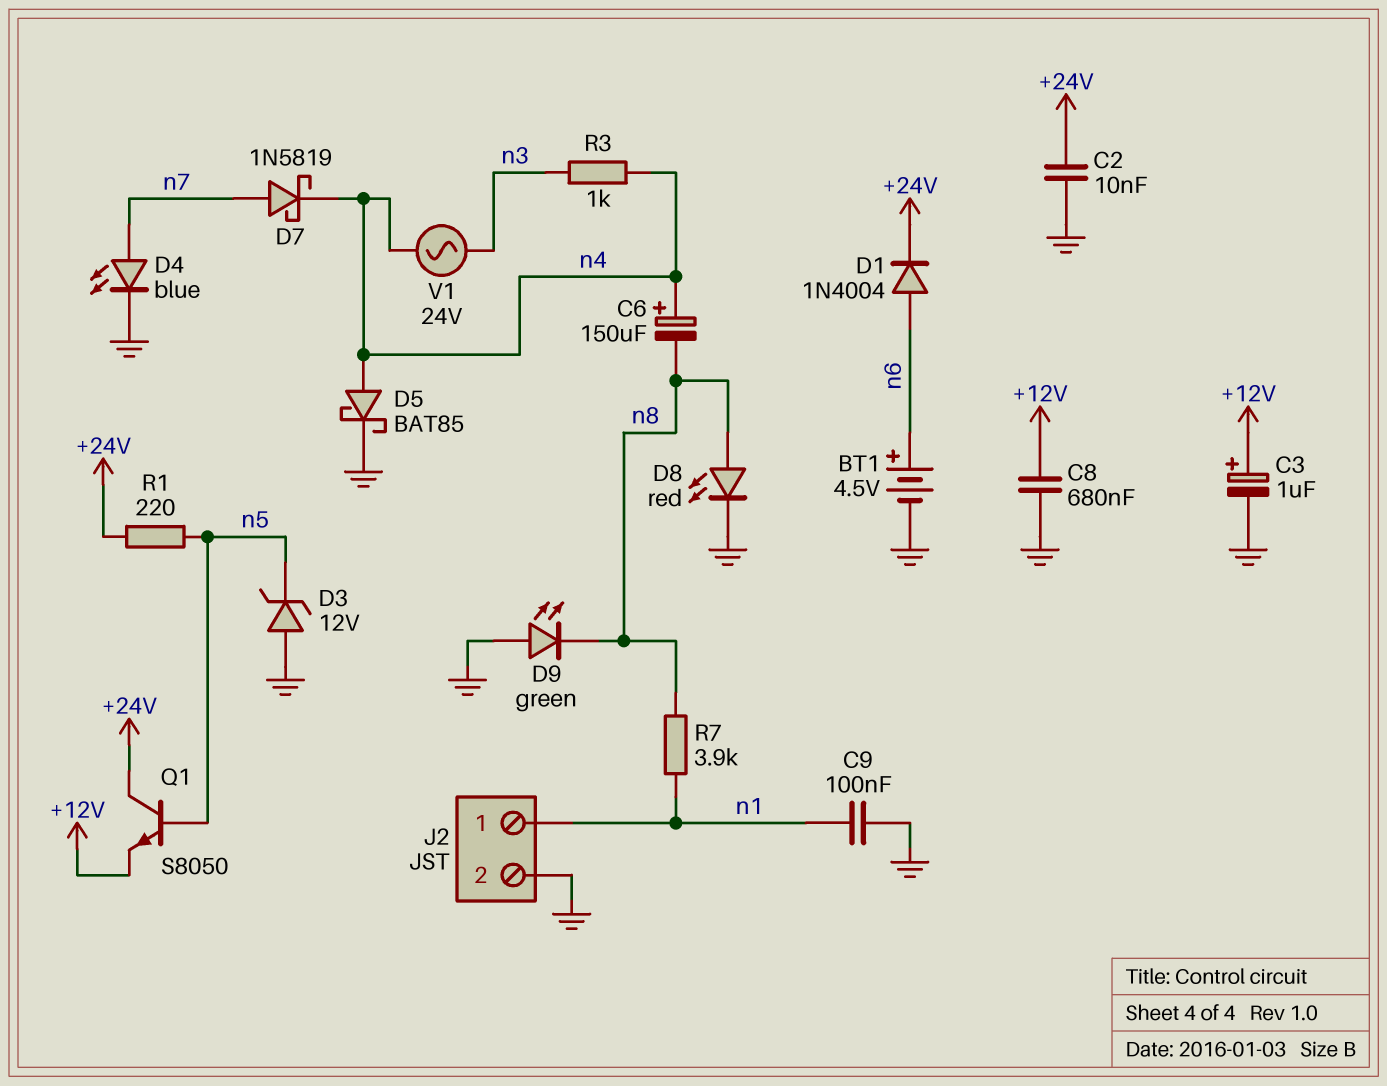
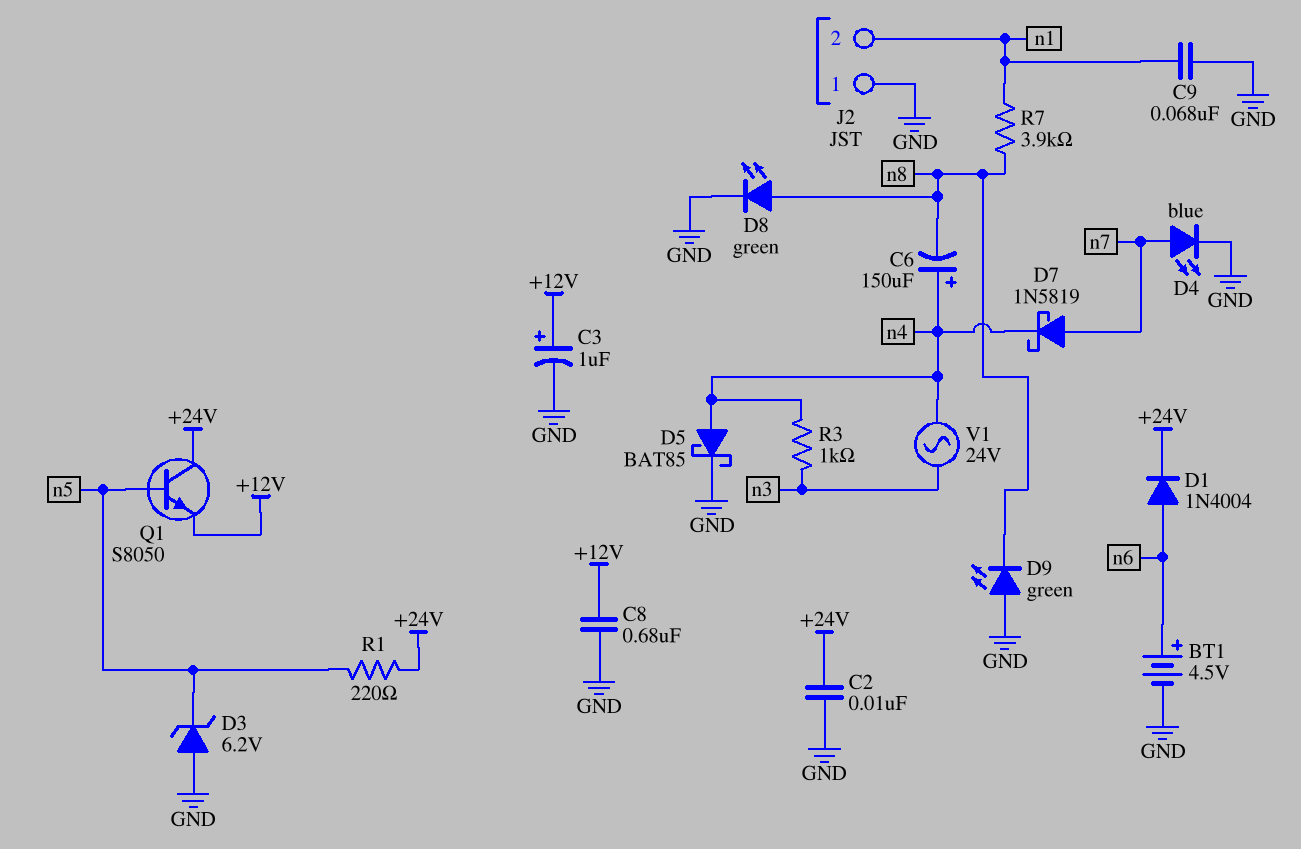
C9: 100nF (GND, n1) -> 68nF (GND, n1)
D3: zener 12V (A GND, K n5) -> zener 6.2V (A GND, K n5)
D8: LED red (A n8, K GND) -> LED green (A n8, K GND)
J2 pin 1: n1 -> GND
J2 pin 2: GND -> n1

